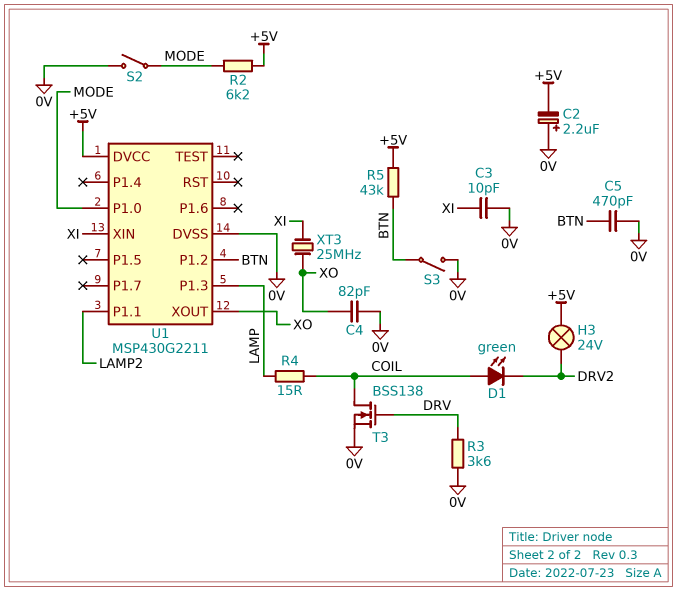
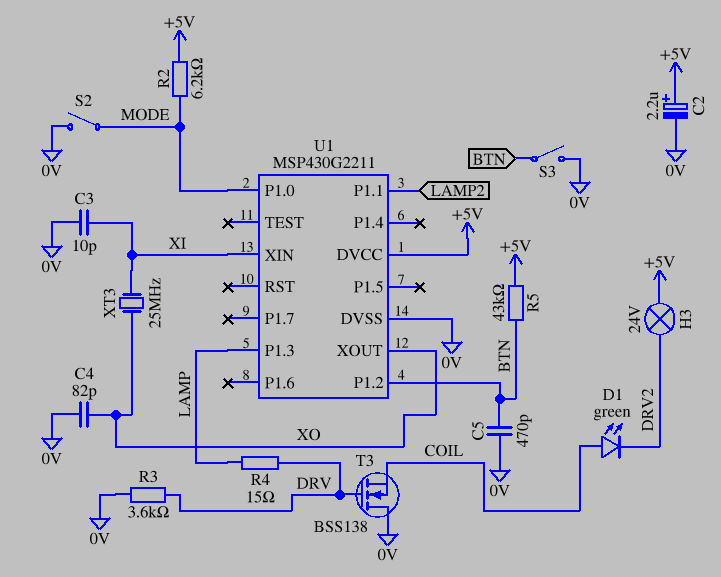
C2: 2.2uF (plus 0V, minus +5V) -> 2.2uF (plus +5V, minus 0V)
R4: 15 (COIL, LAMP) -> 15 (DRV, LAMP)
T3: NMOS BSS138 (G DRV, D COIL, S 0V) -> NMOS BSS138 (G DRV, D 0V, S COIL)

